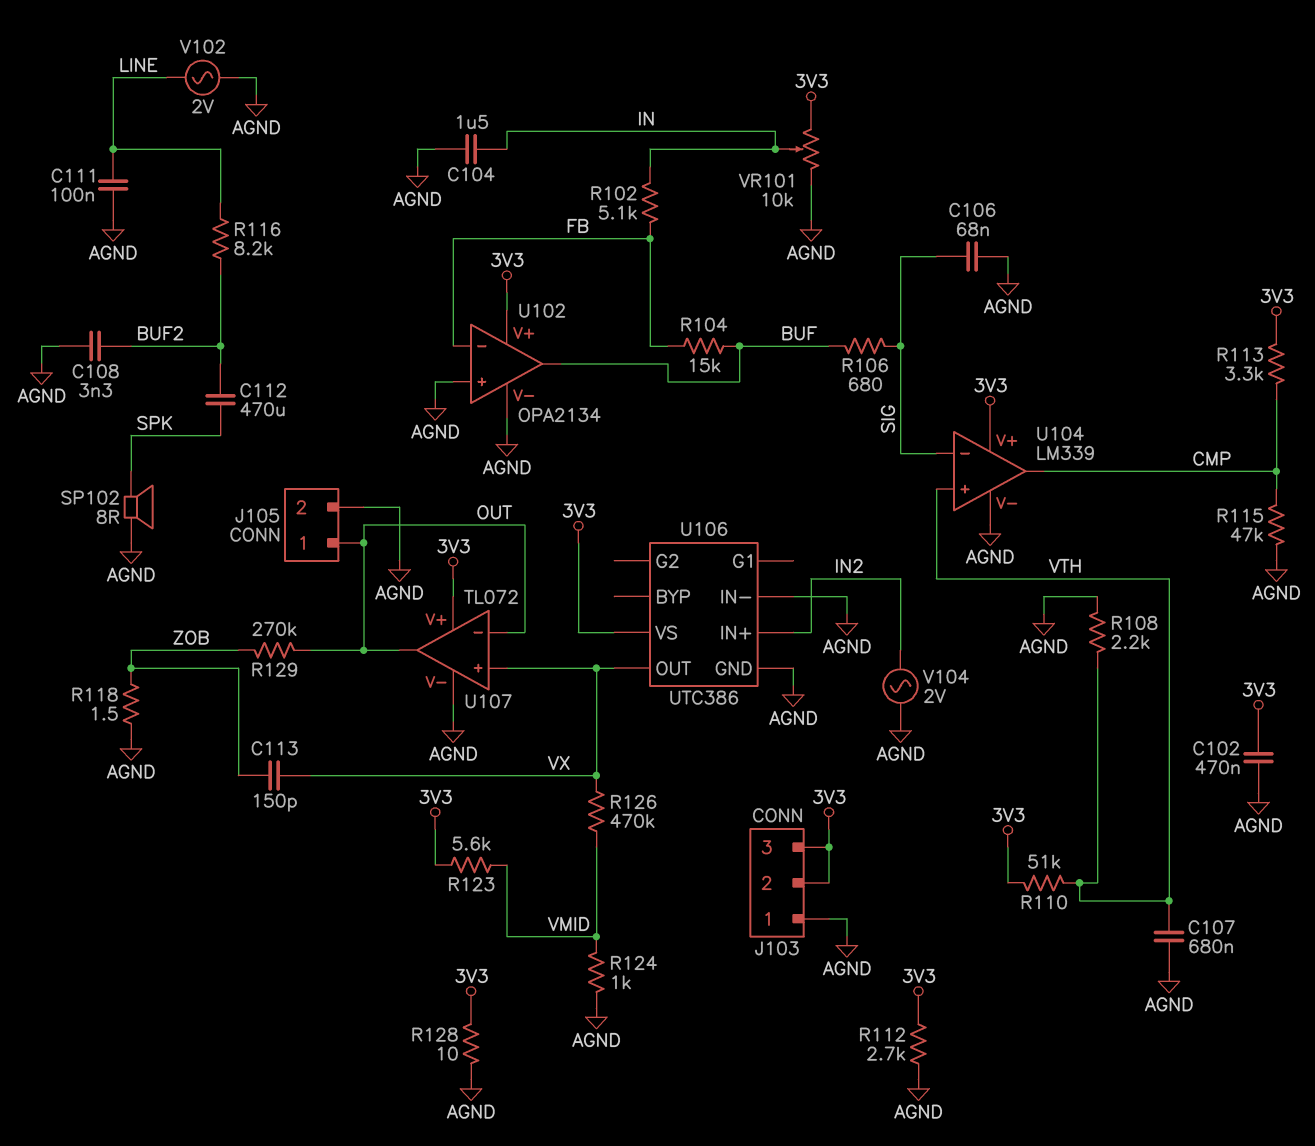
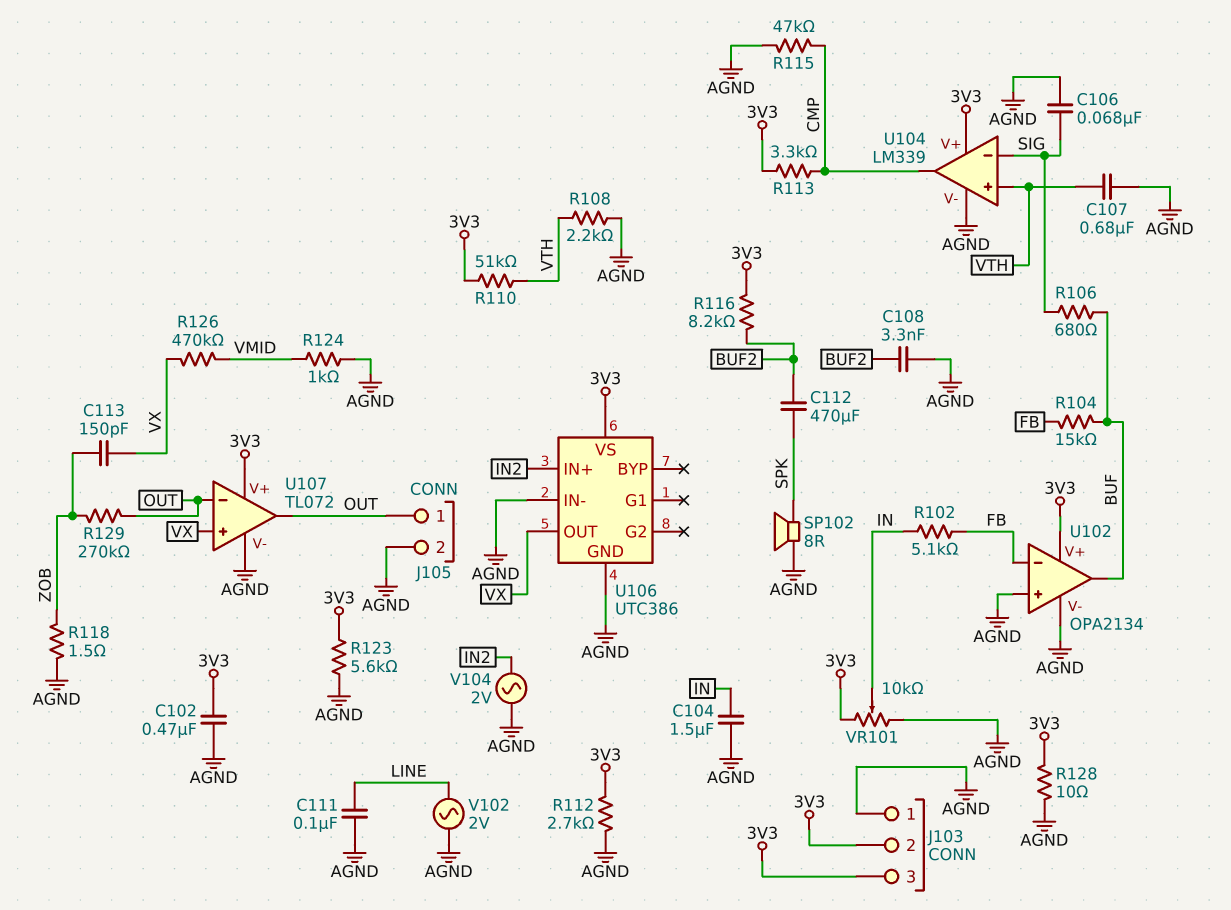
R116: 8.2k (BUF2, LINE) -> 8.2k (3V3, BUF2)
R123: 5.6k (3V3, VMID) -> 5.6k (3V3, AGND)

